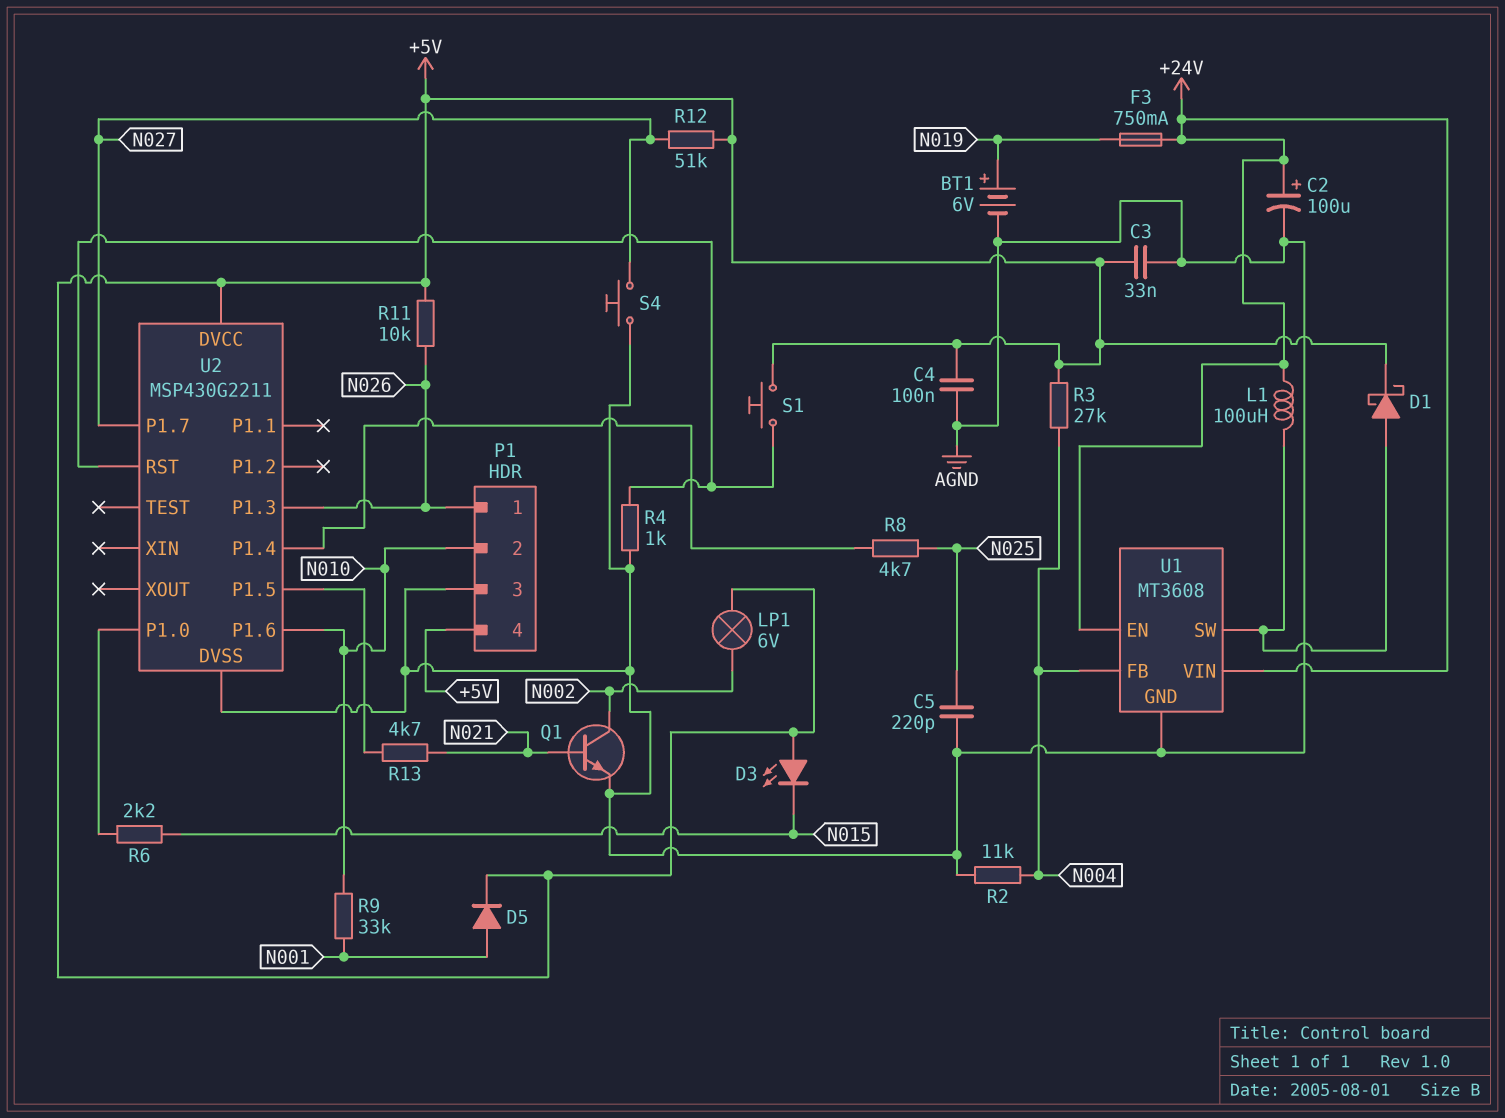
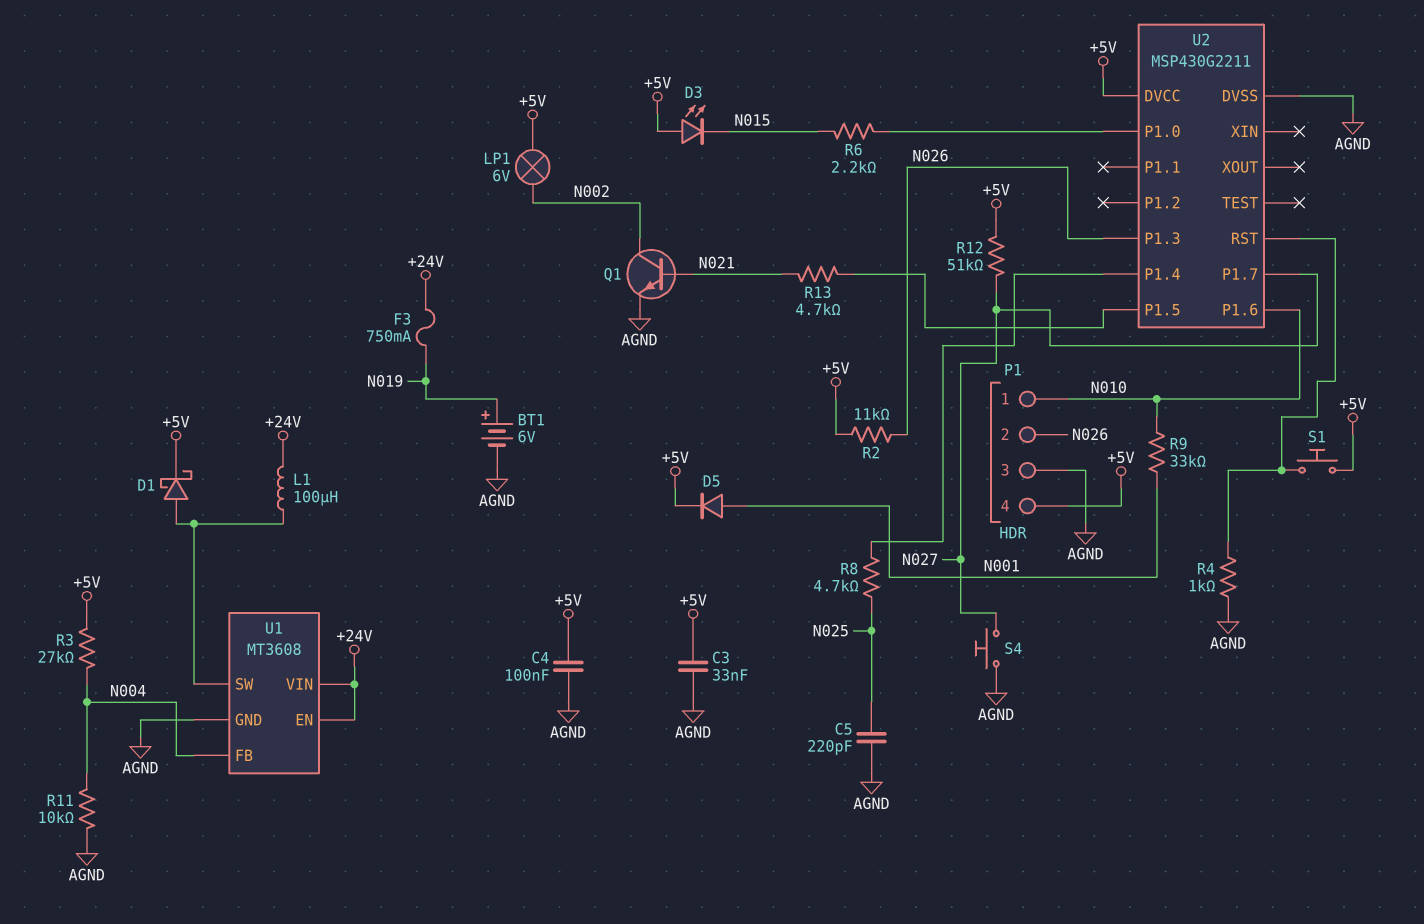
C2: 100uF (plus +24V, minus AGND) -> none
P1 pin 1: N026 -> N010
P1 pin 2: N010 -> N026
R2: 11k (AGND, N004) -> 11k (+5V, N026)
R11: 10k (+5V, N026) -> 10k (AGND, N004)

